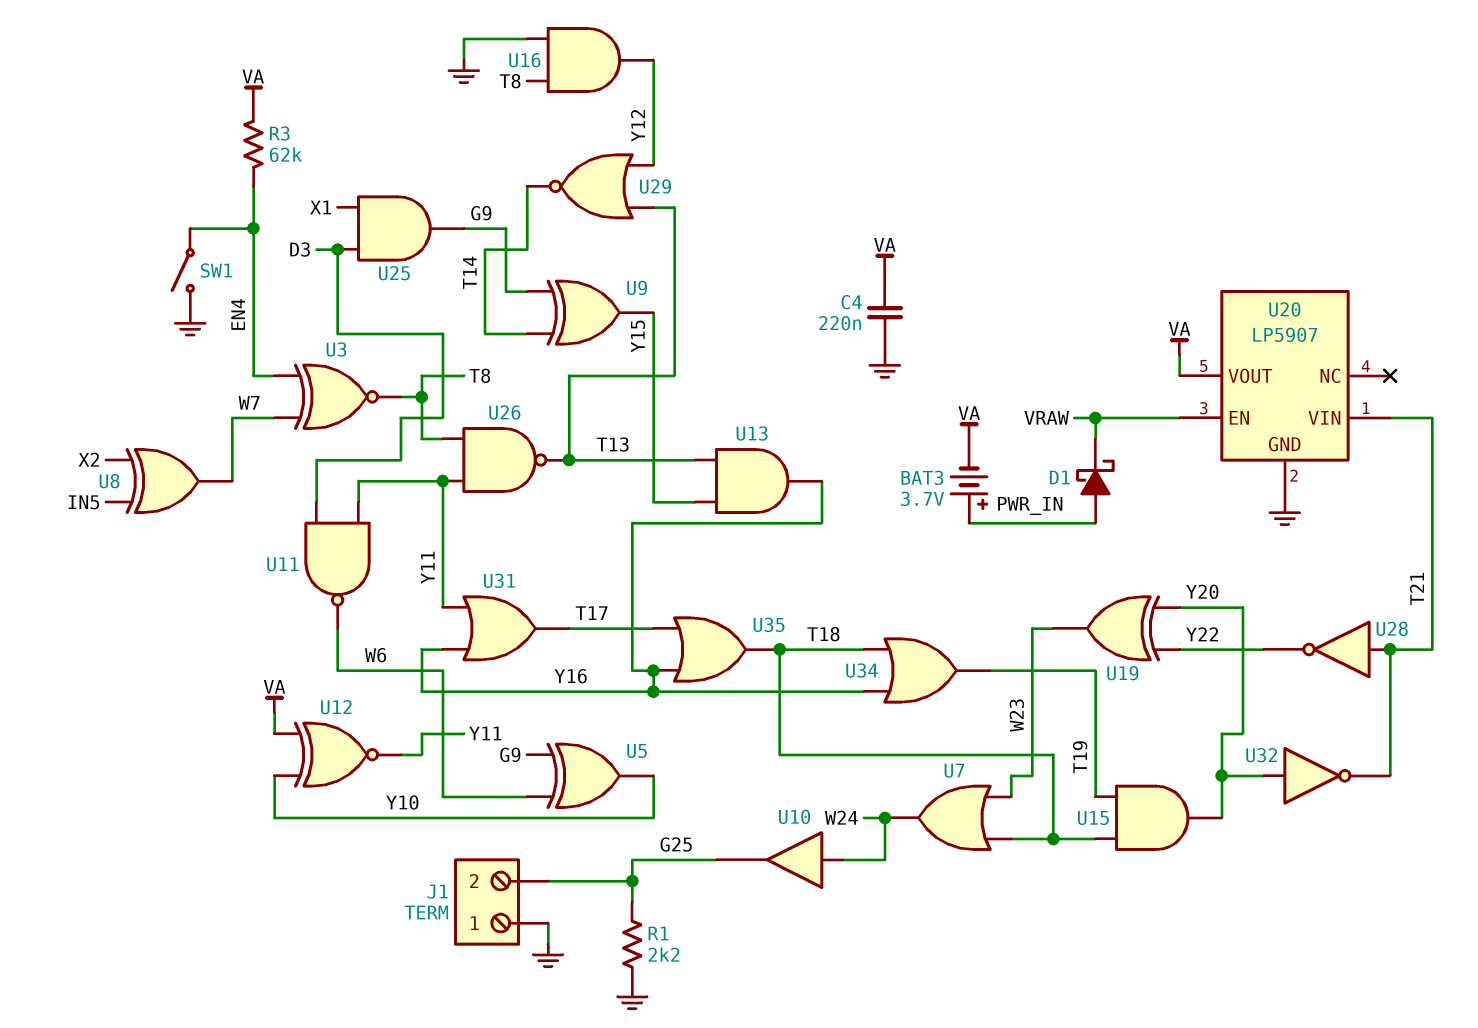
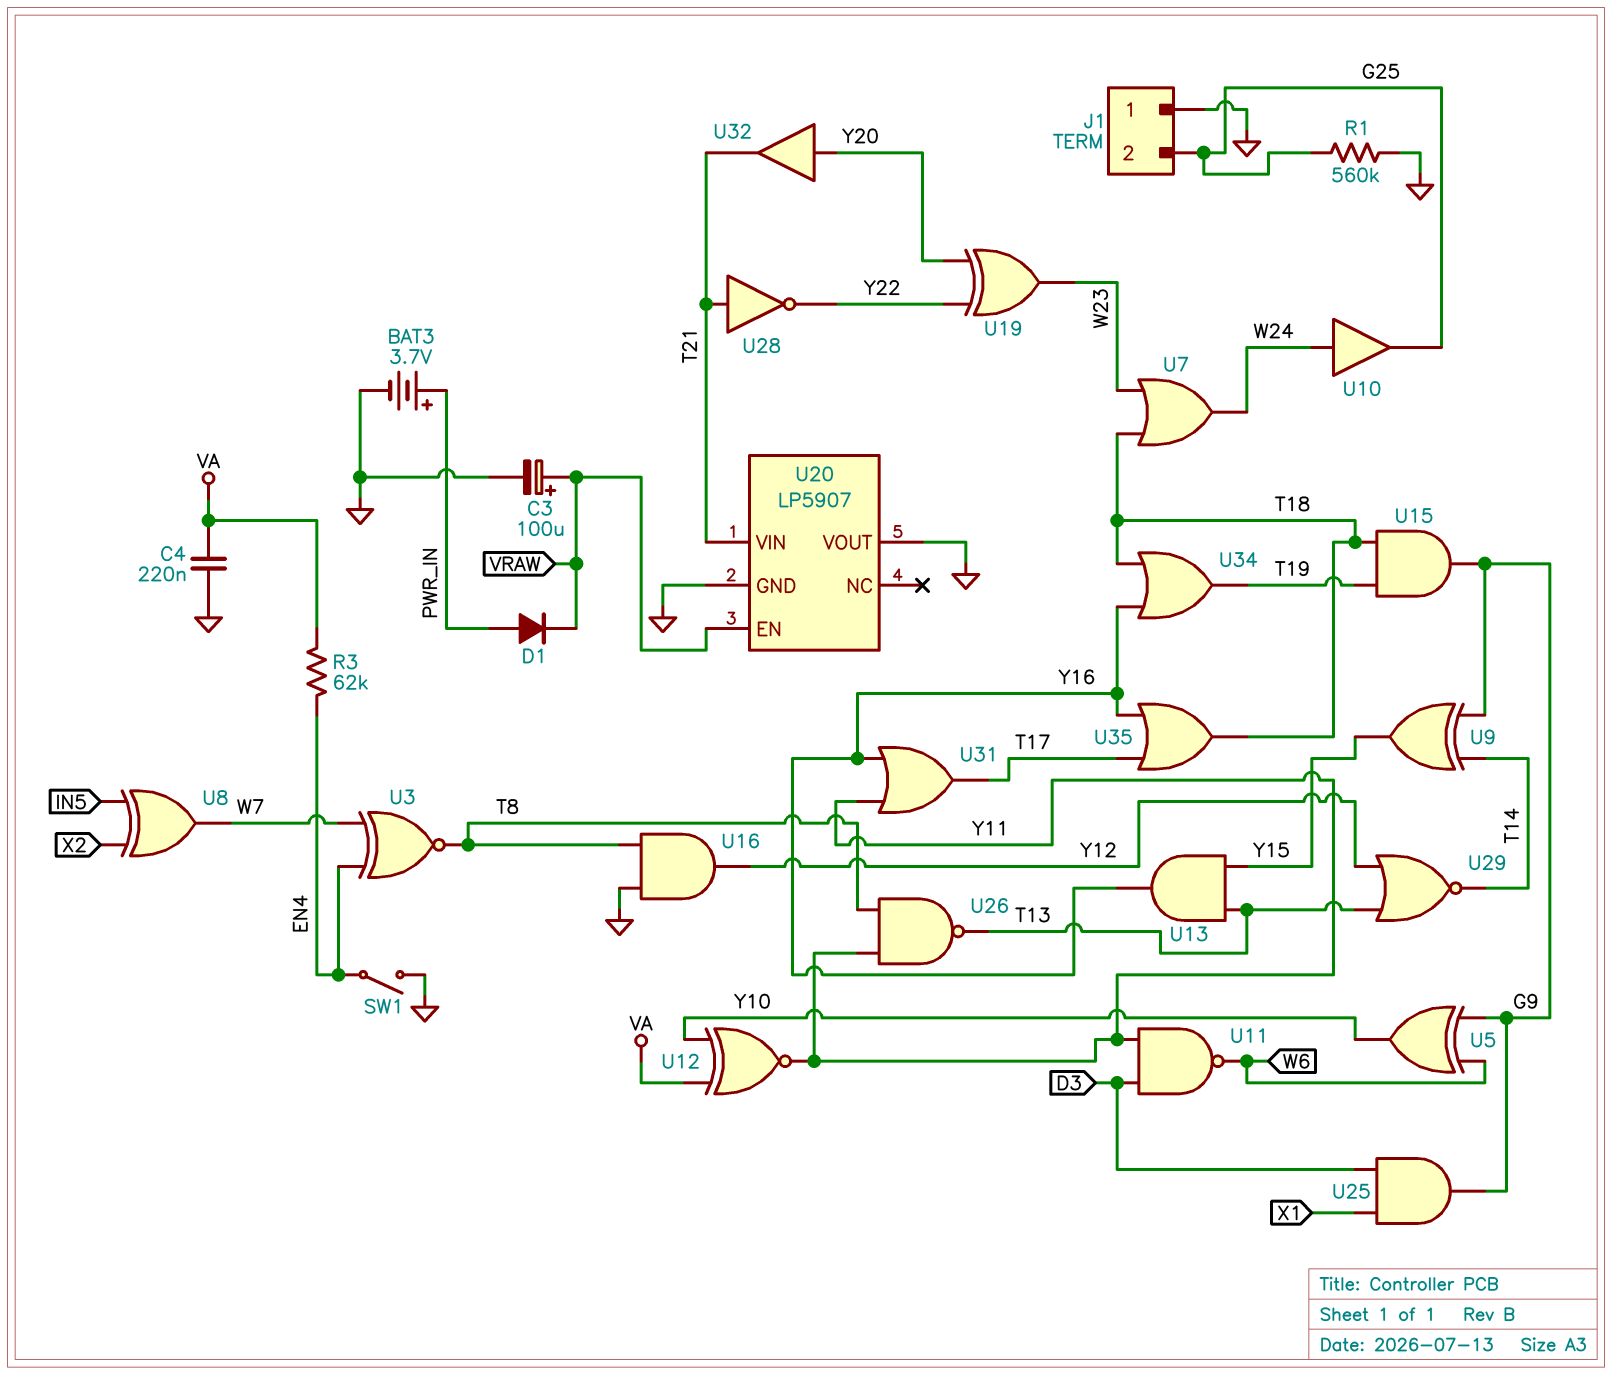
BAT3: 3.7V (plus PWR_IN, minus VA) -> 3.7V (plus PWR_IN, minus GND)
C3: none -> 100uF (plus VRAW, minus GND)
D1: schottky (A PWR_IN, K VRAW) -> diode (A PWR_IN, K VRAW)
R1: 2.2k (G25, GND) -> 560k (G25, GND)
U15: AND (in T18, in T19, out Y20) -> AND (in T18, in T19, out G9)
U20 pin VOUT: VA -> GND
U32: NOT (in Y20, out T21) -> buffer (in Y20, out T21)

